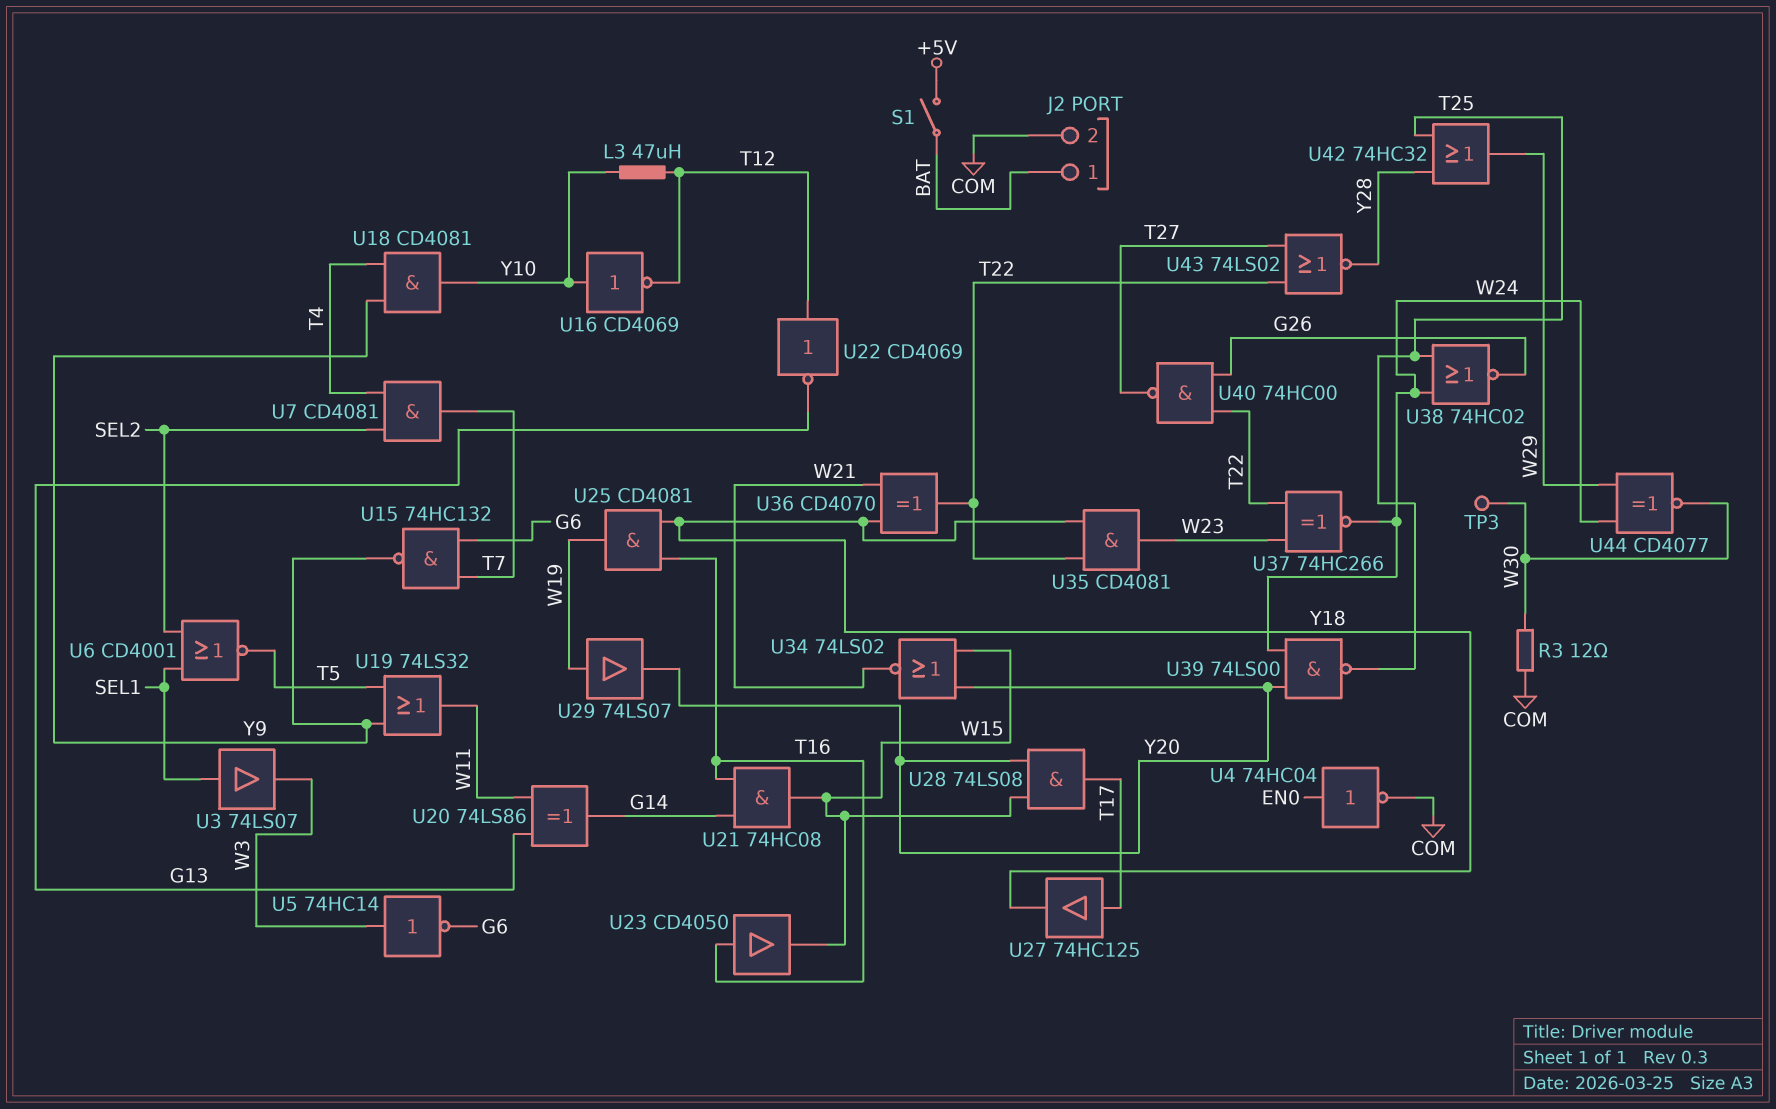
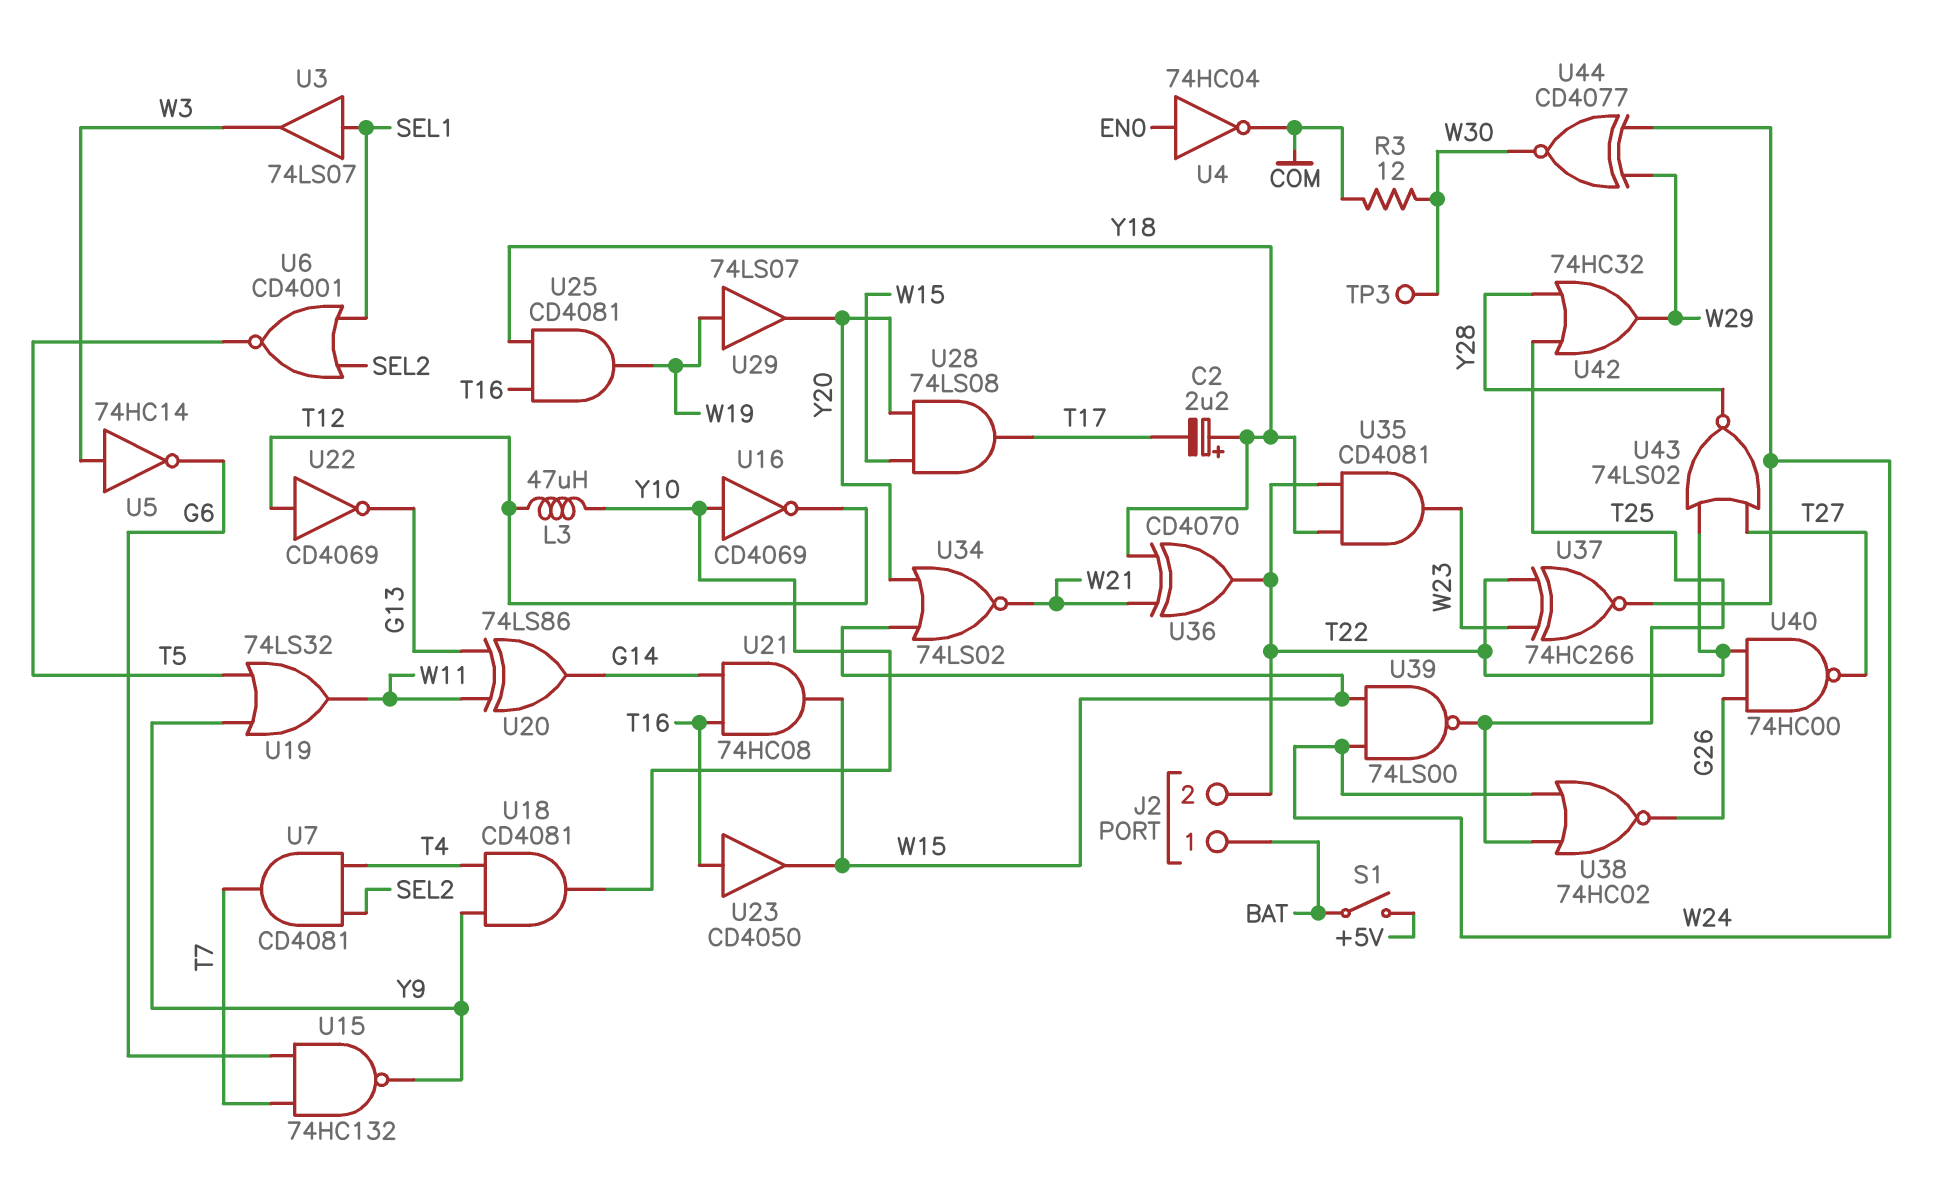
C2: none -> 2.2uF (plus Y18, minus T17)
J2 pin 2: COM -> T22
U27: buffer 74HC125 (in T17, out Y18) -> none
U39: NAND 74LS00 (in W24, in Y20, out T25) -> NAND 74LS00 (in W15, in W24, out T25)

